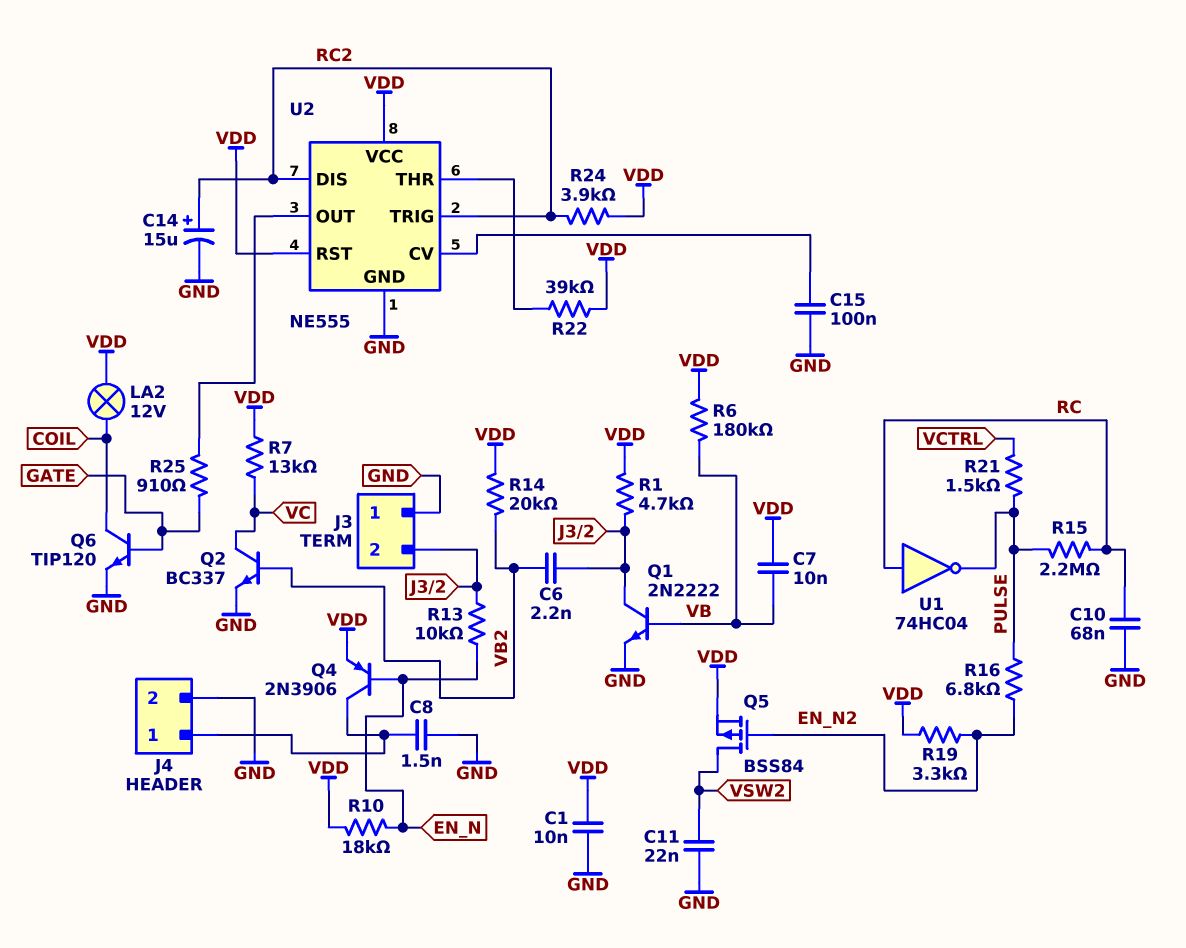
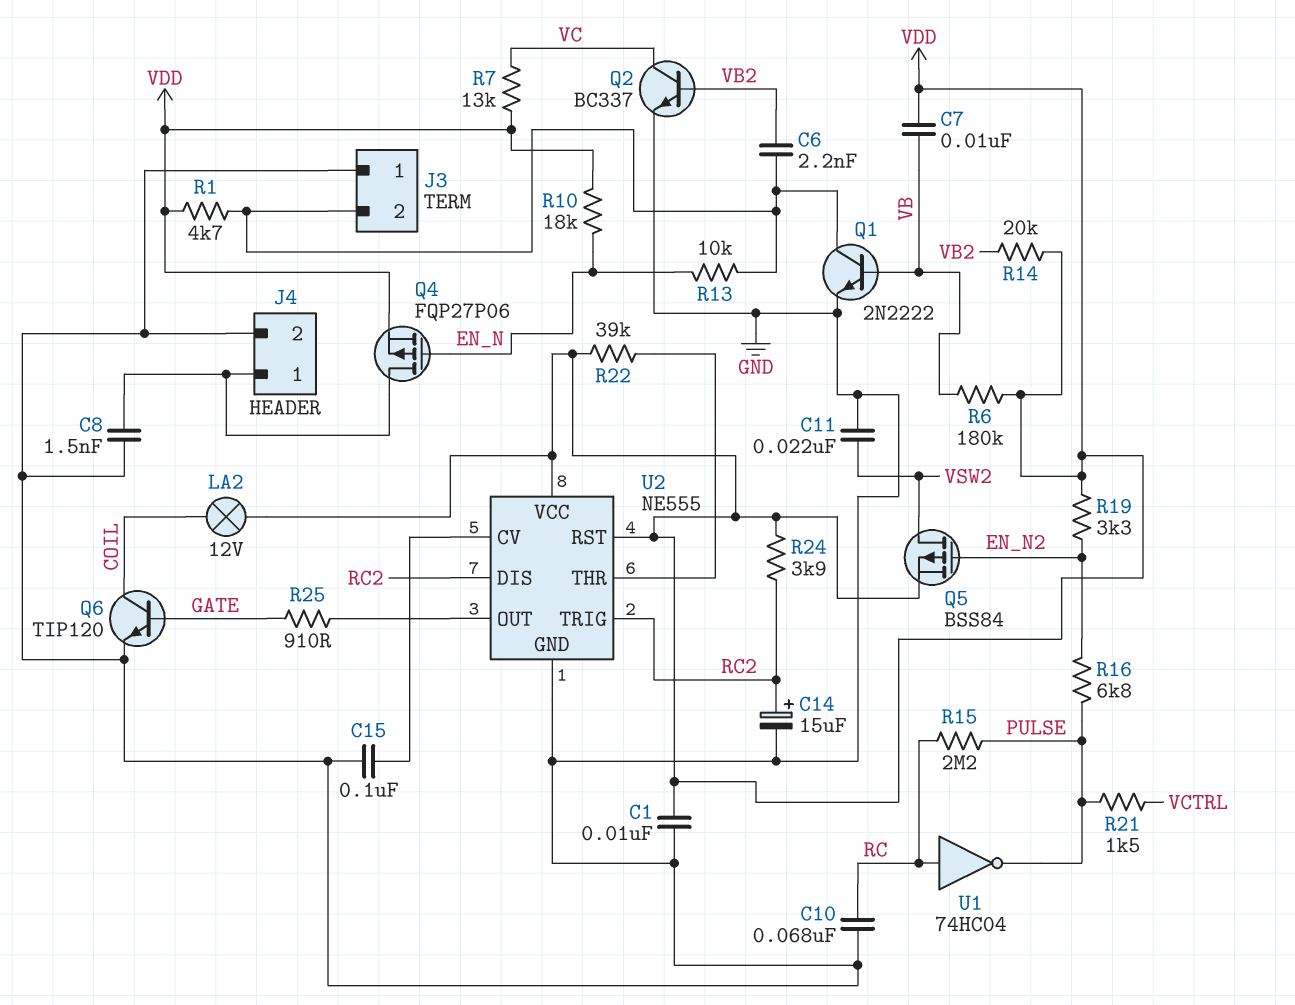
Q4: PNP 2N3906 (B EN_N, C J4/1, E VDD) -> PMOS FQP27P06 (G EN_N, D J4/1, S VDD)

